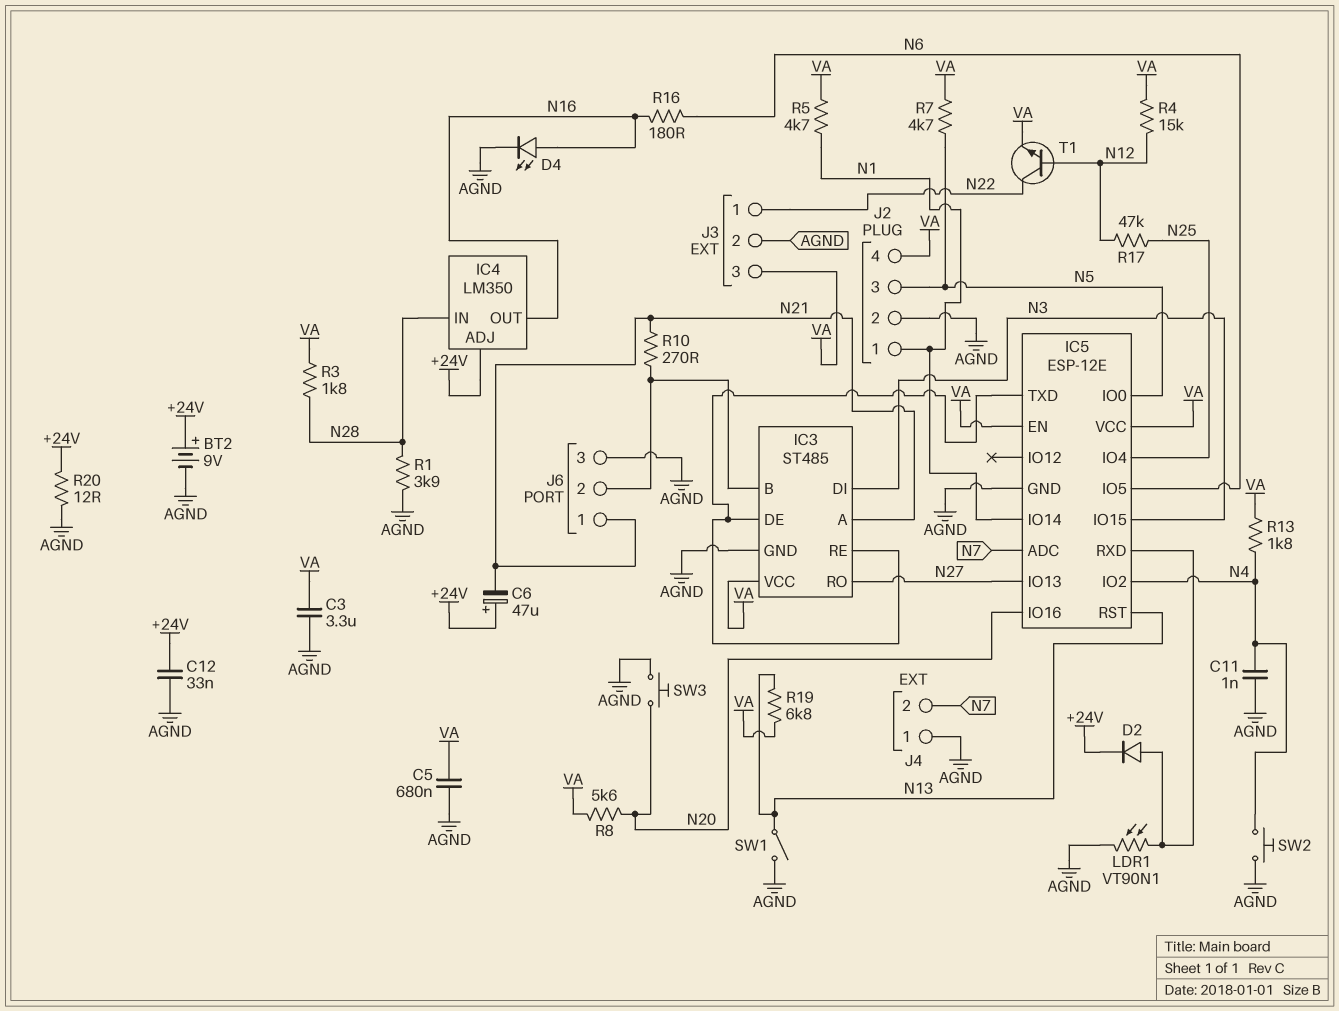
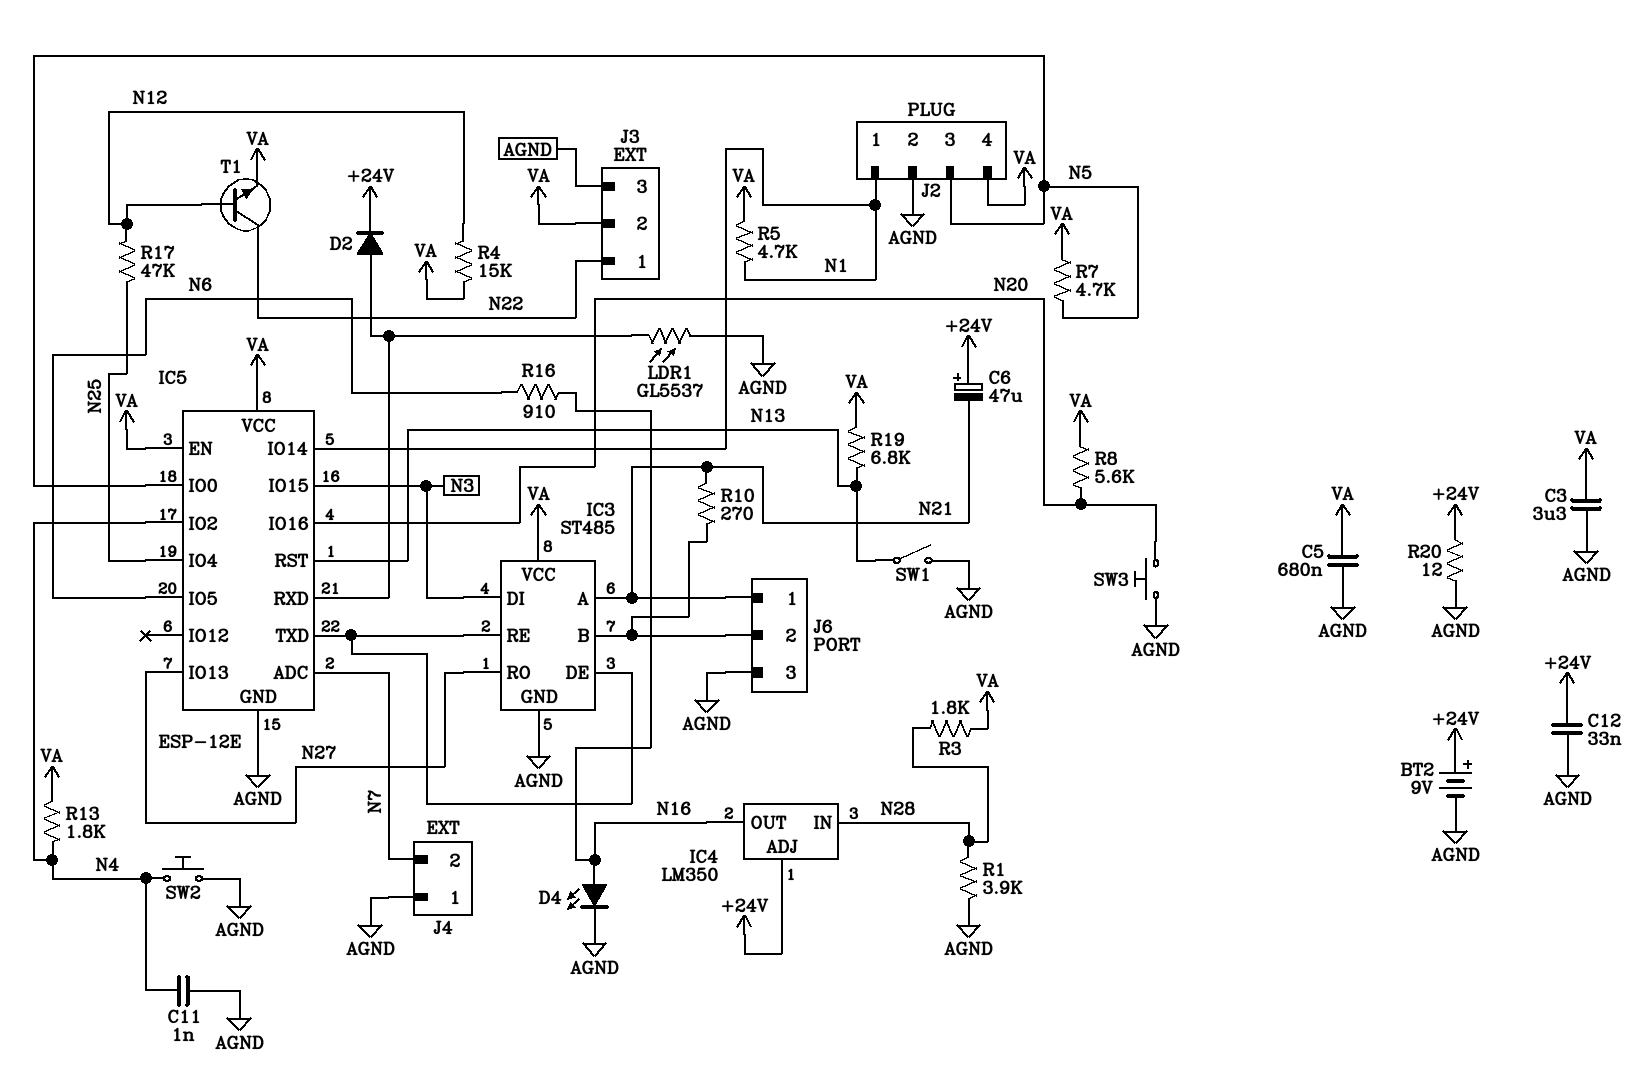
J3 pin 2: AGND -> VA
J3 pin 3: VA -> AGND
LDR1: VT90N1 (AGND, IC5/RXD) -> GL5537 (AGND, IC5/RXD)
R16: 180 (N6, N16) -> 910 (N6, N16)

